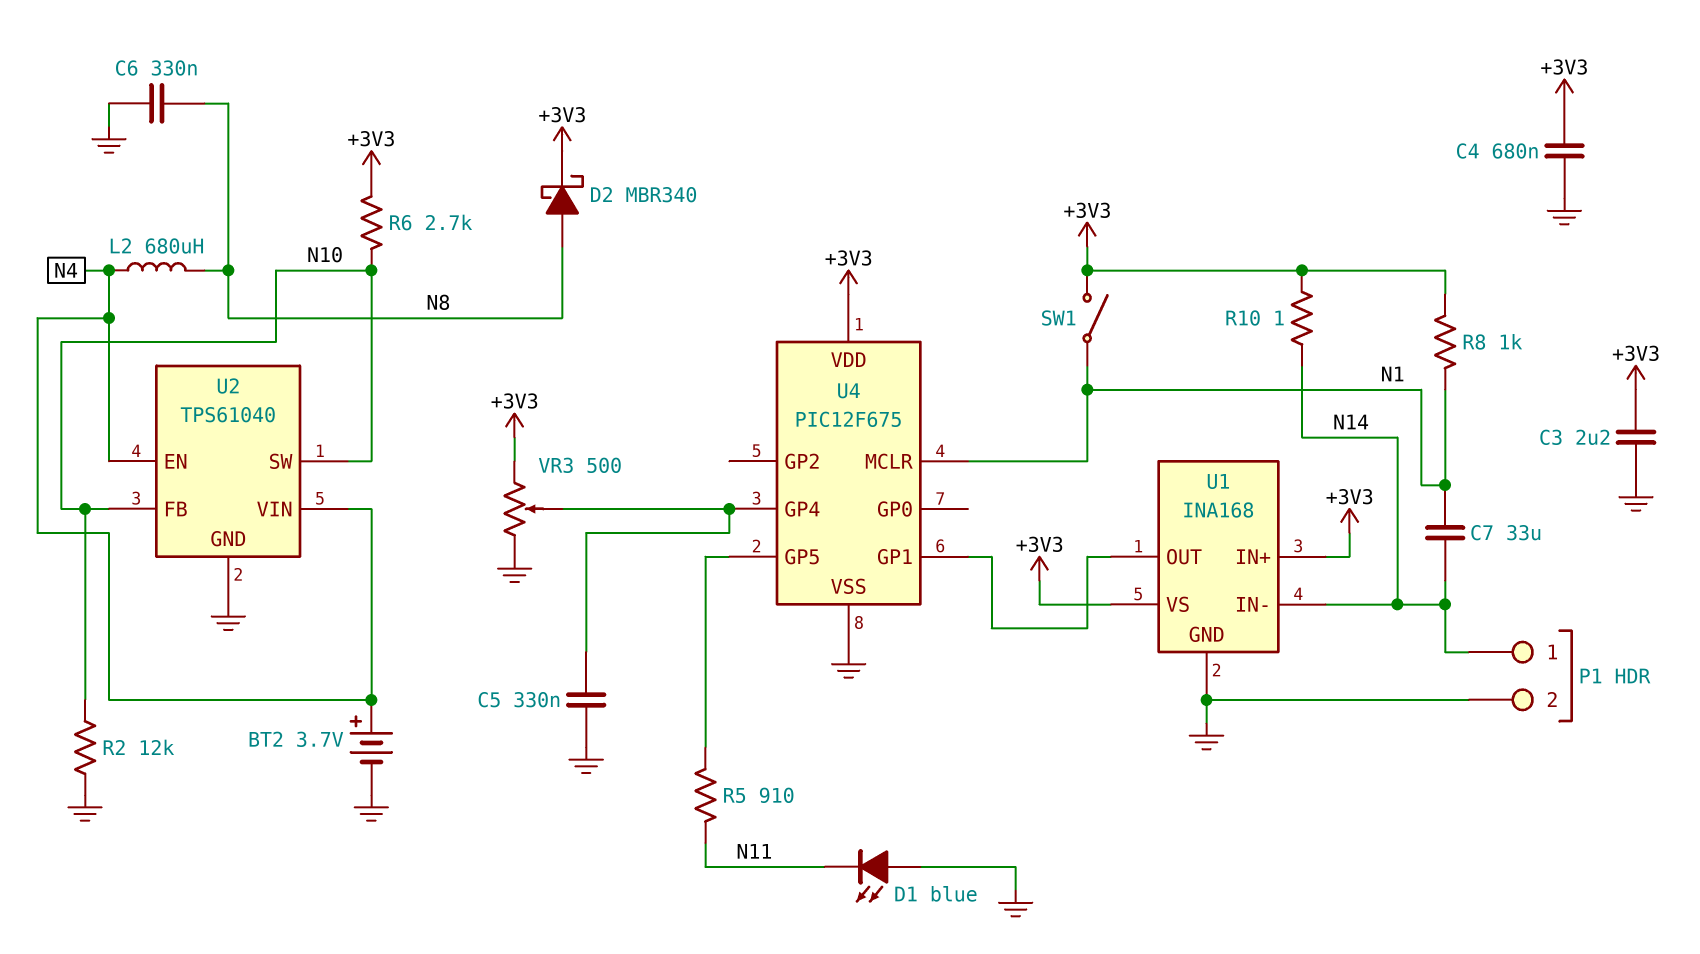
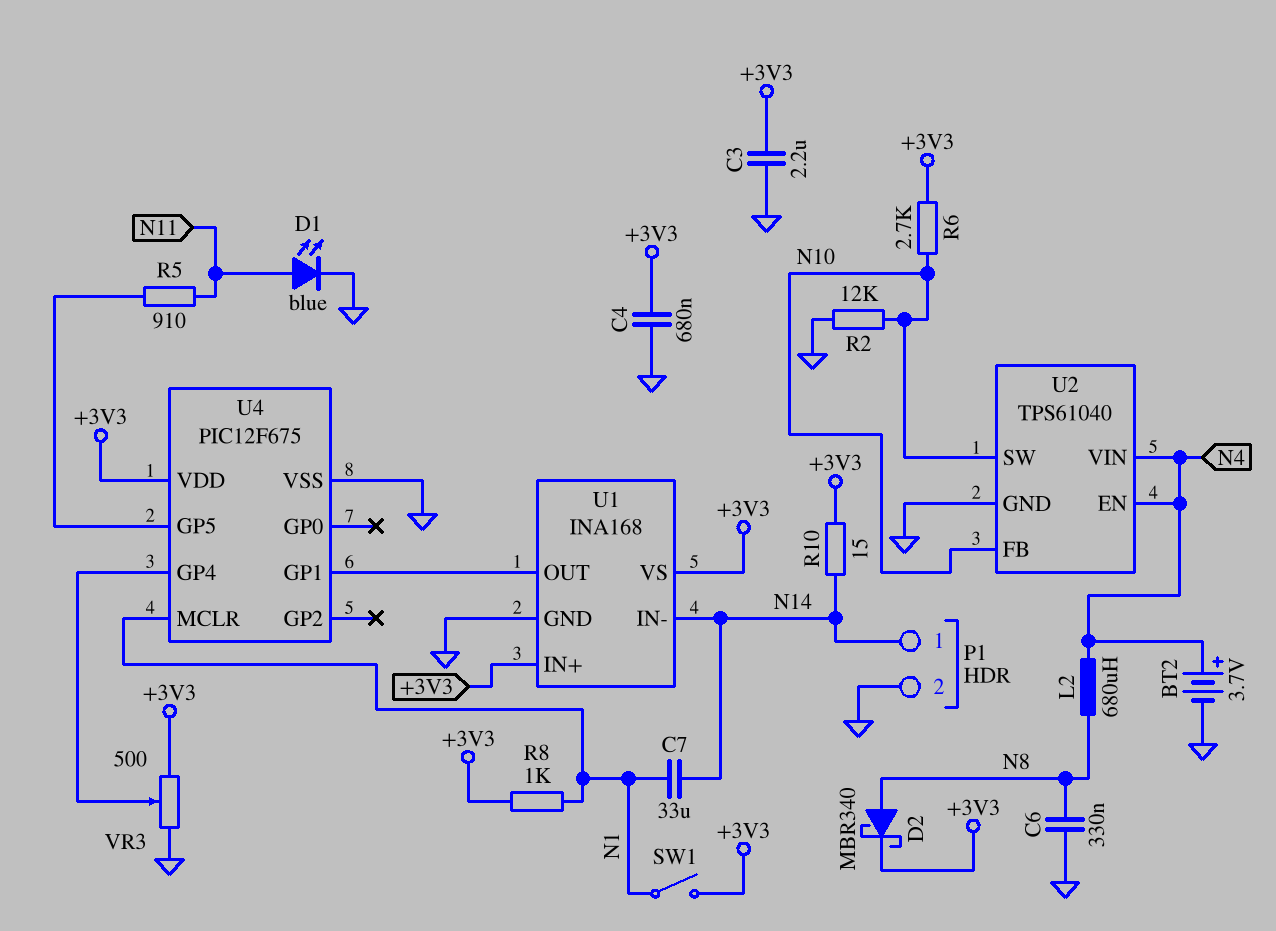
C5: 330nF (GND, U4/GP4) -> none
D1: LED blue (A GND, K N11) -> LED blue (A N11, K GND)
R10: 1 (+3V3, N14) -> 15 (+3V3, N14)

